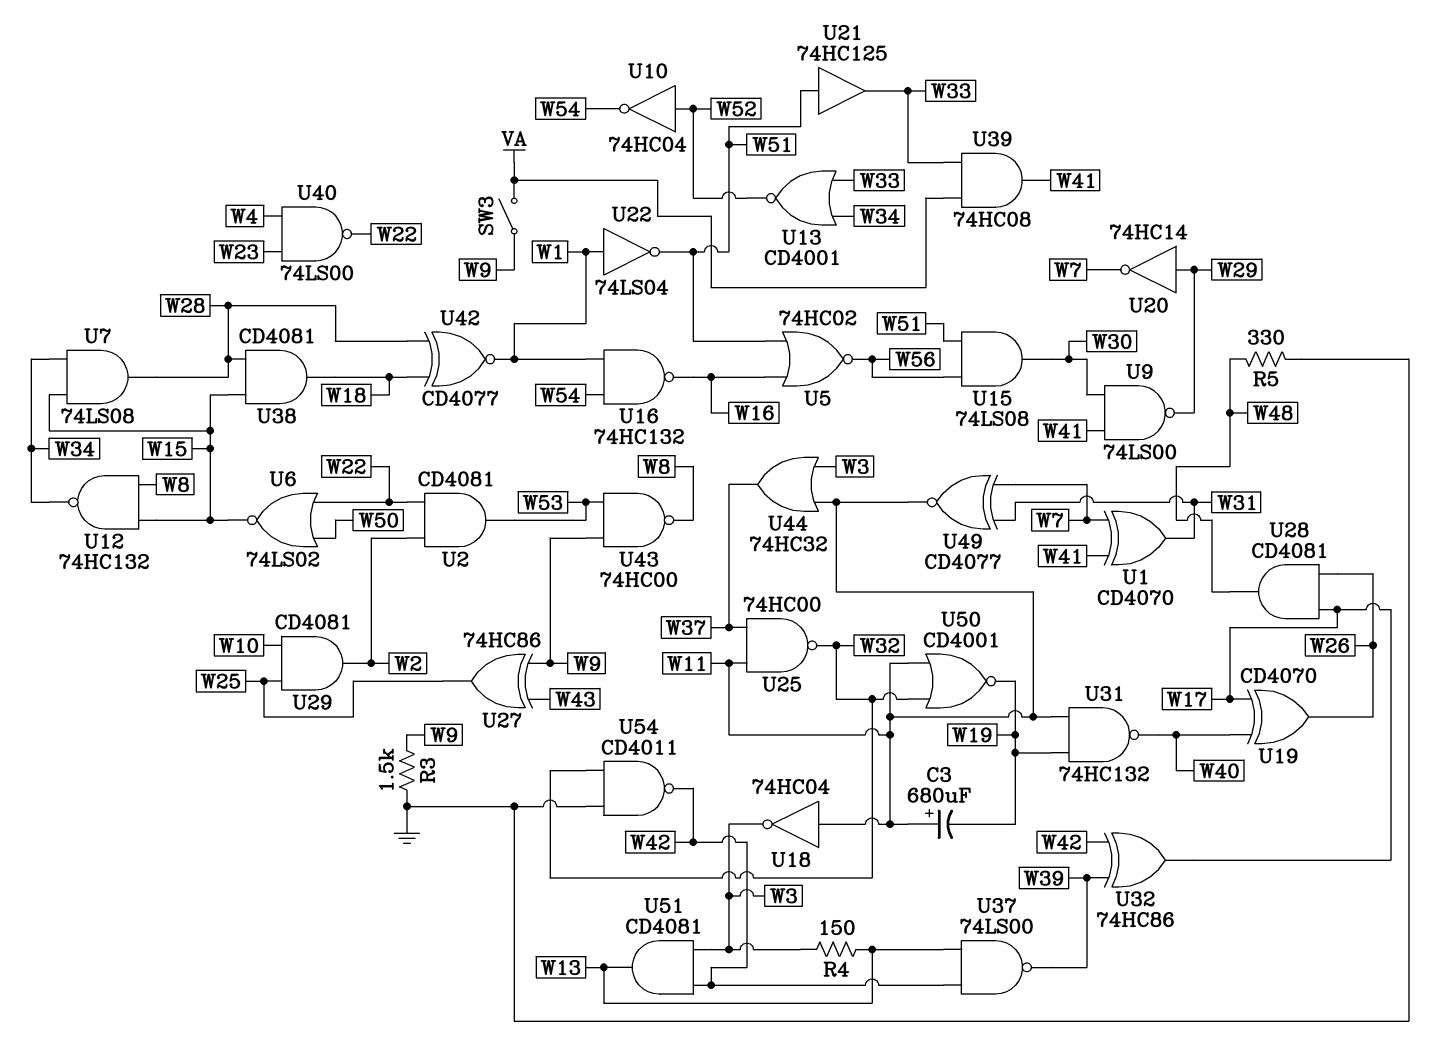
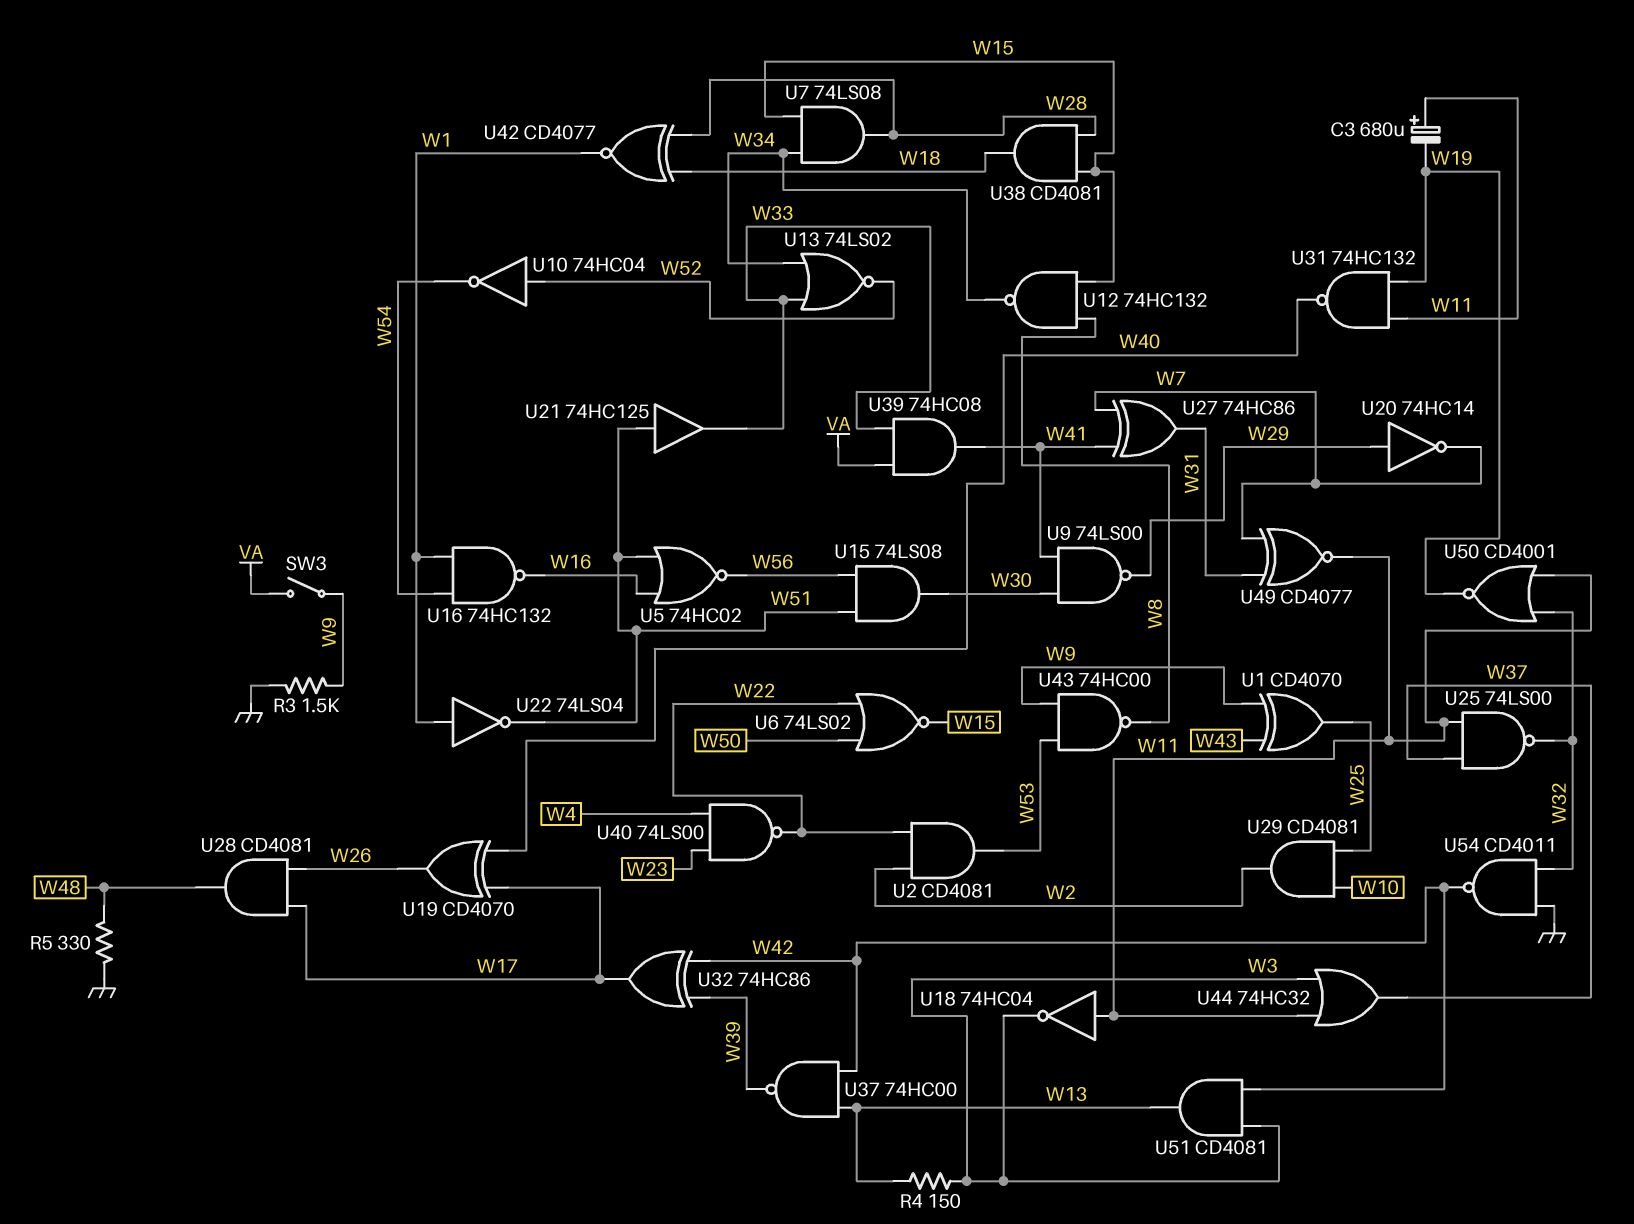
U1: XOR CD4070 (in W7, in W41, out W31) -> XOR CD4070 (in W9, in W43, out W25)
U13: NOR CD4001 (in W33, in W34, out W52) -> NOR 74LS02 (in W33, in W34, out W52)
U25: NAND 74HC00 (in W11, in W37, out W32) -> NAND 74LS00 (in W11, in W37, out W32)
U27: XOR 74HC86 (in W9, in W43, out W25) -> XOR 74HC86 (in W7, in W41, out W31)
U37: NAND 74LS00 (in W13, in W42, out W39) -> NAND 74HC00 (in W13, in W42, out W39)

